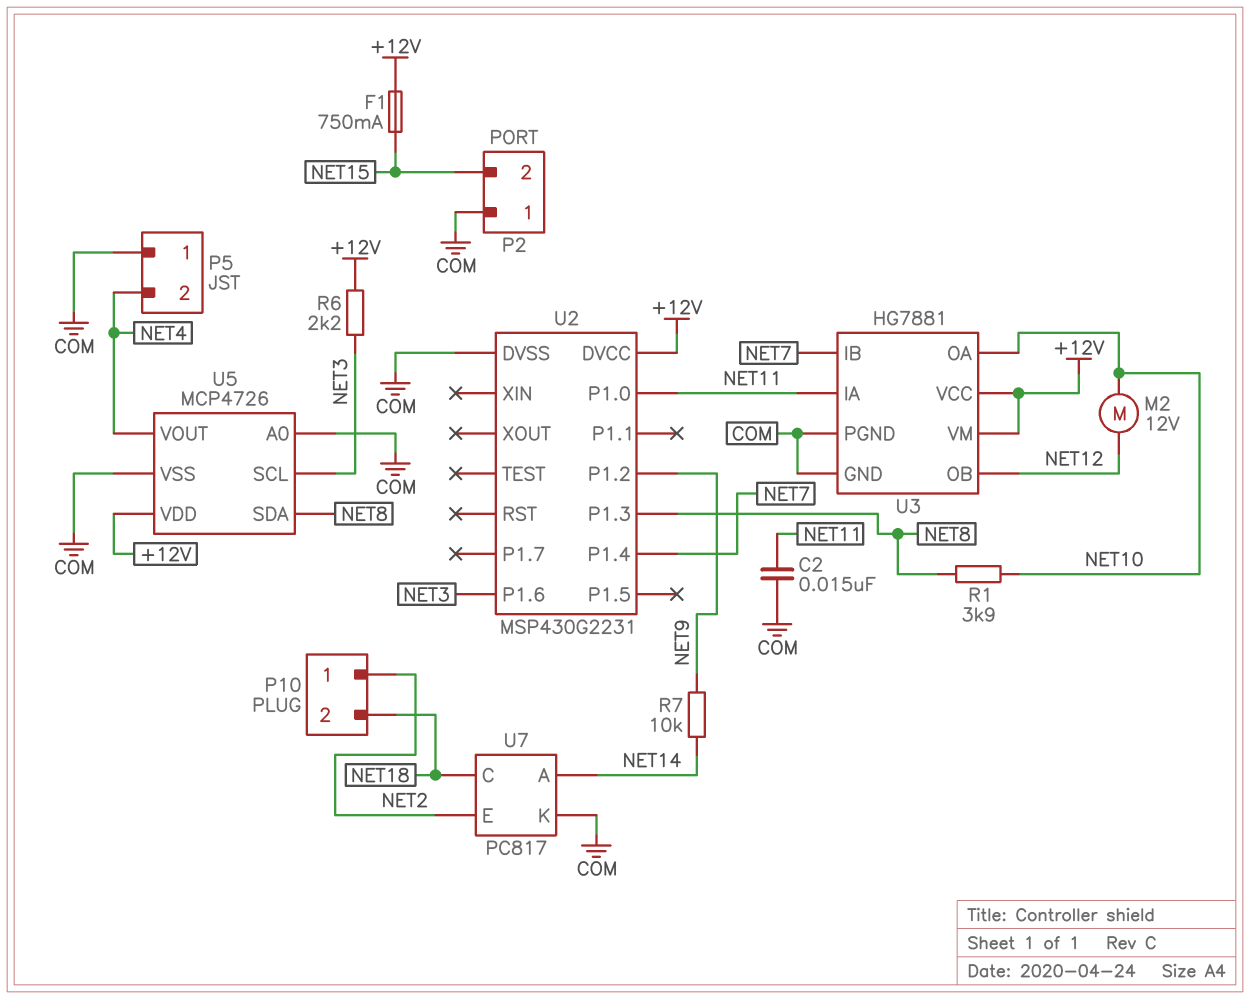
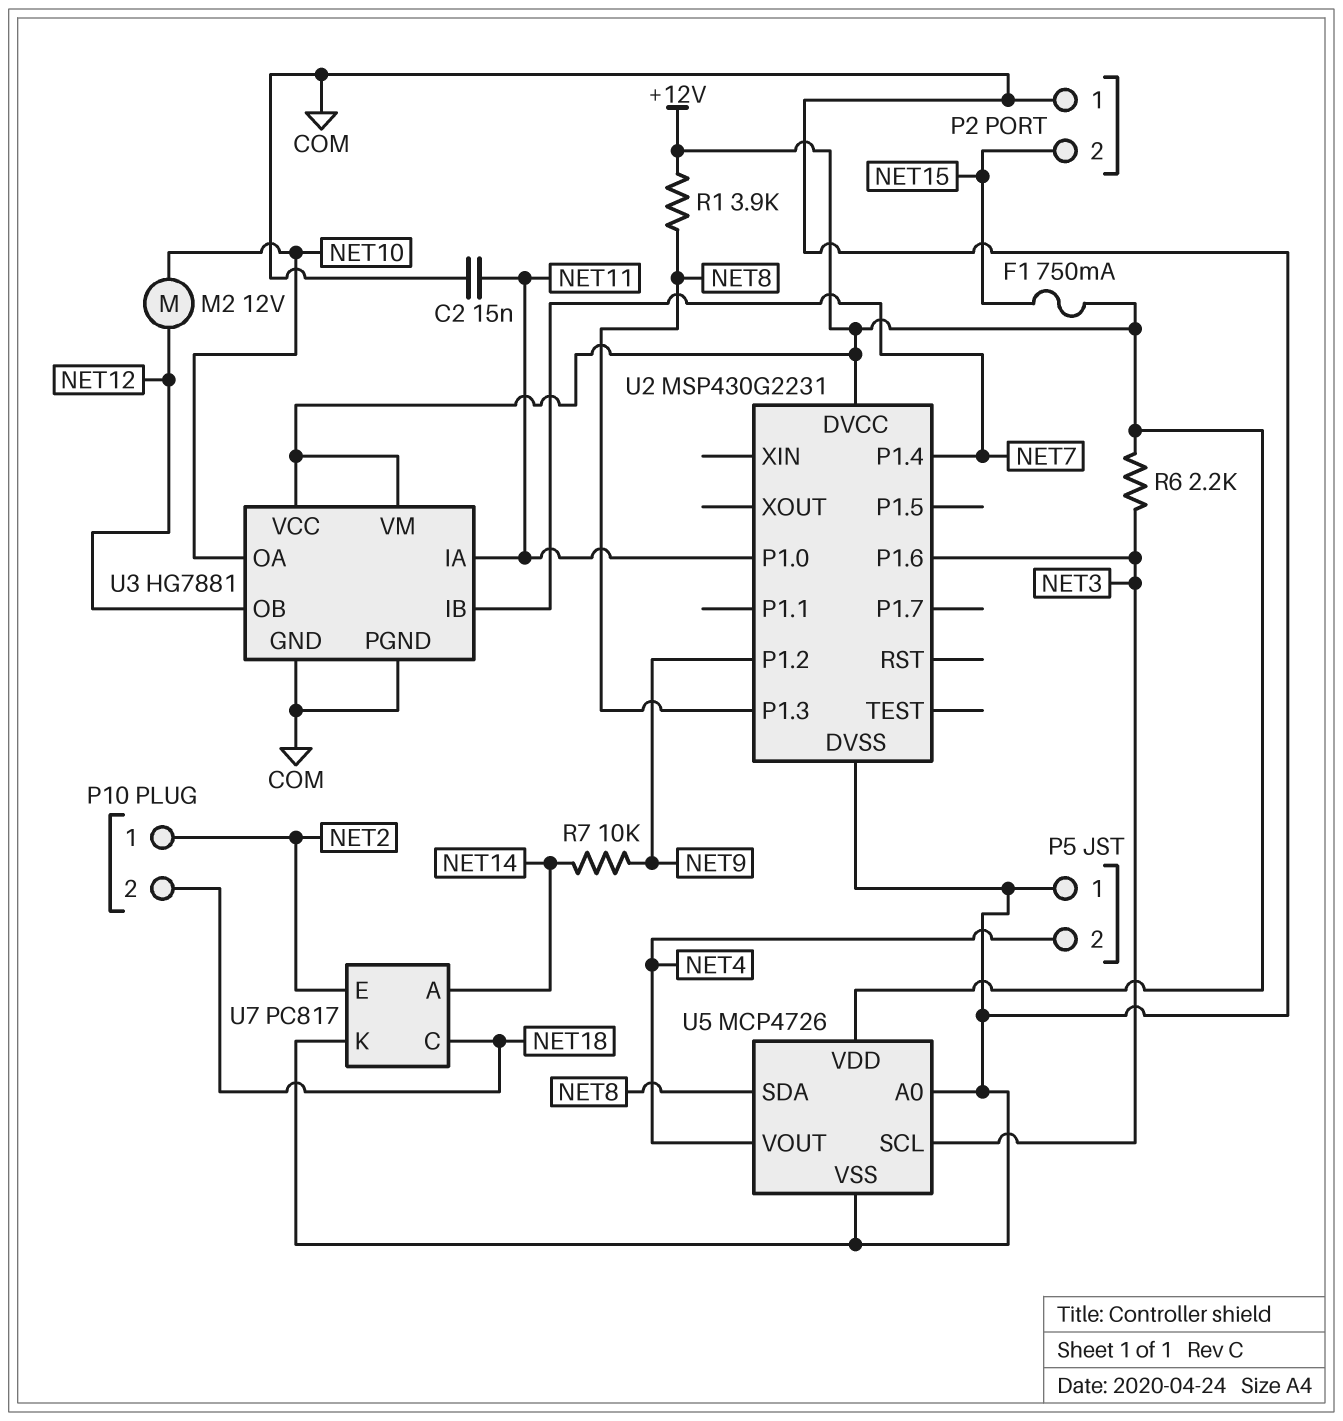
R1: 3.9k (NET8, NET10) -> 3.9k (+12V, NET8)

